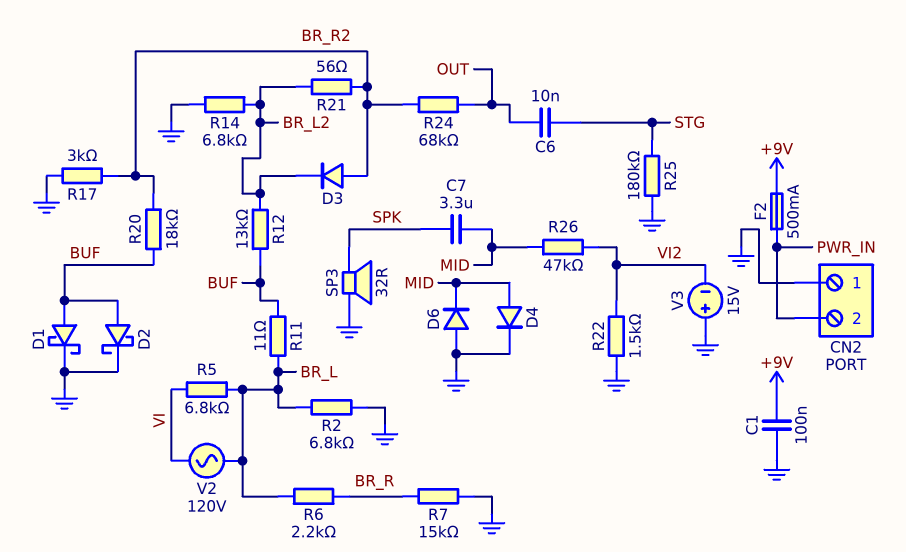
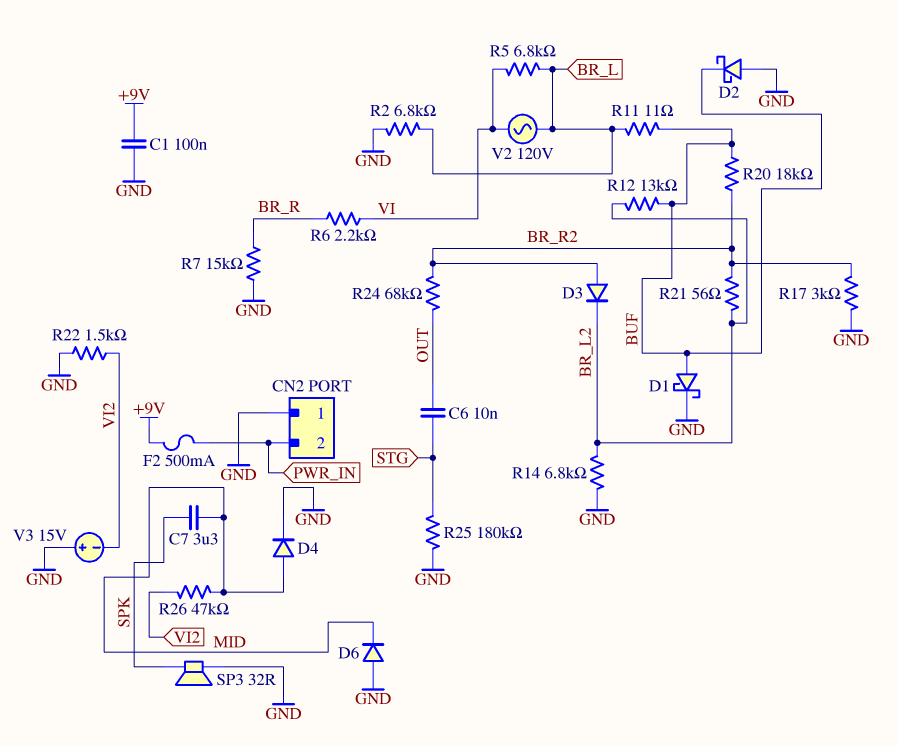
D2: schottky (A BUF, K GND) -> schottky (A GND, K BUF)
R6: 2.2k (BR_L, BR_R) -> 2.2k (BR_R, VI)

